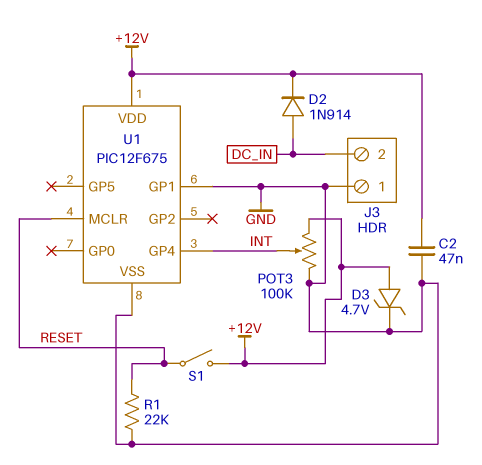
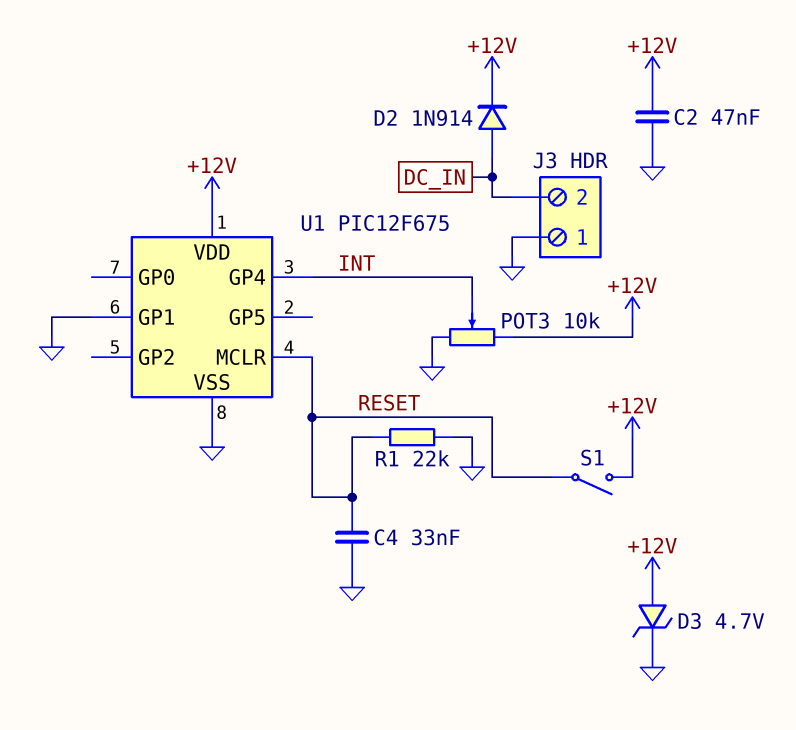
C4: none -> 33nF (GND, RESET)
POT3: 100k (+12V, GND, wiper INT) -> 10k (+12V, GND, wiper INT)

